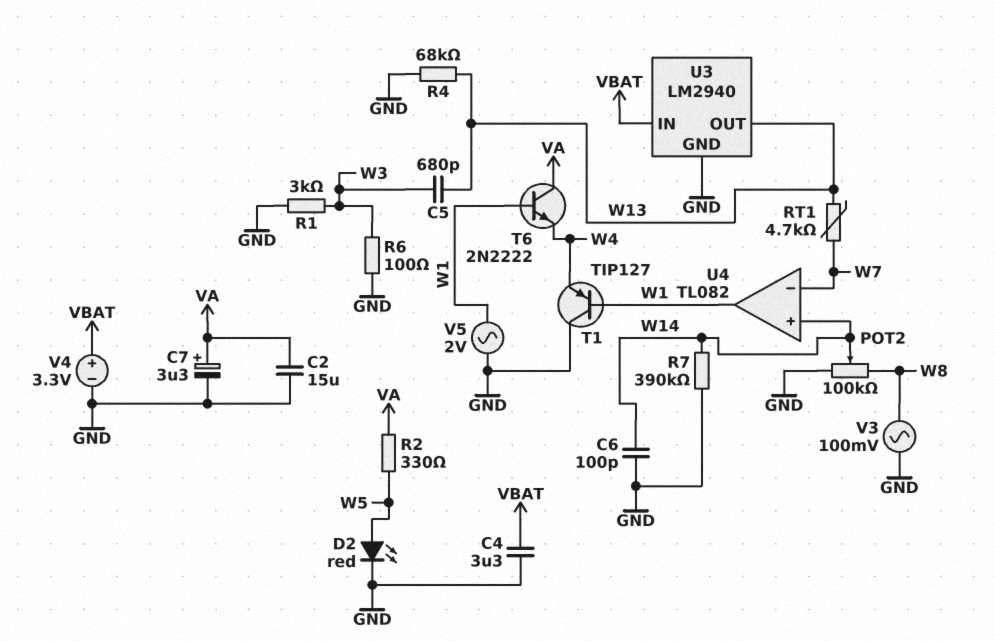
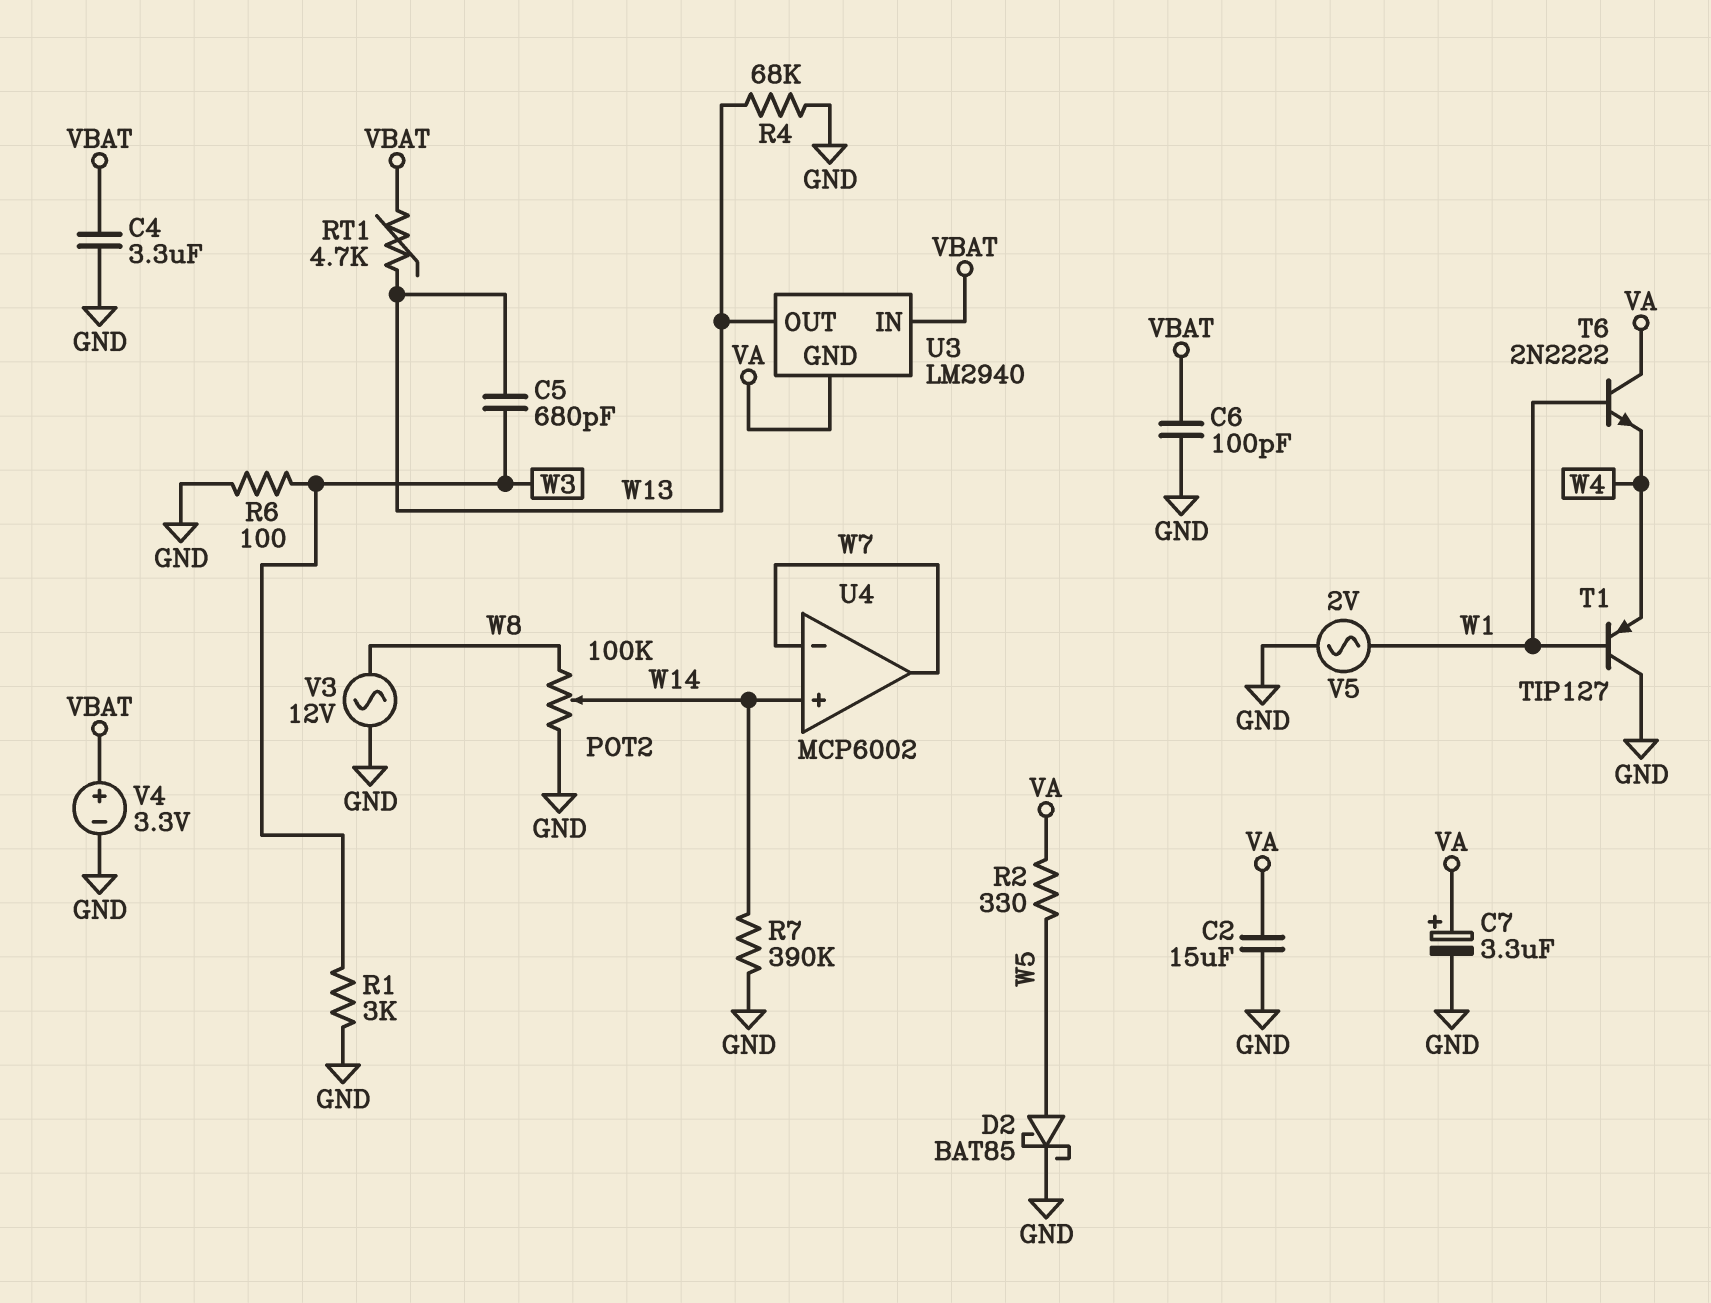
C6: 100pF (GND, W14) -> 100pF (GND, VBAT)
D2: LED red (A W5, K GND) -> schottky BAT85 (A W5, K GND)
RT1: 4.7k (W7, W13) -> 4.7k (VBAT, W13)
U3 pin GND: GND -> VA
U4: TL082 -> MCP6002
U4 pin out: W1 -> W7
V3: AC 100mV (GND, W8) -> AC 12V (GND, W8)

